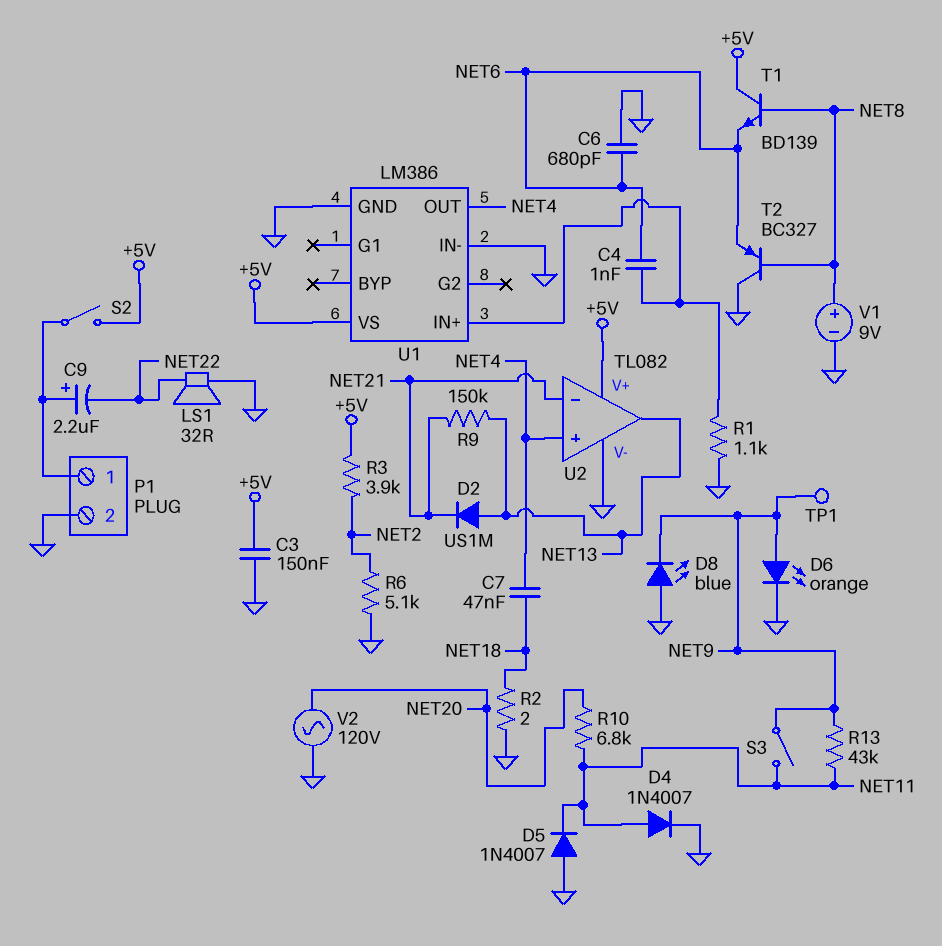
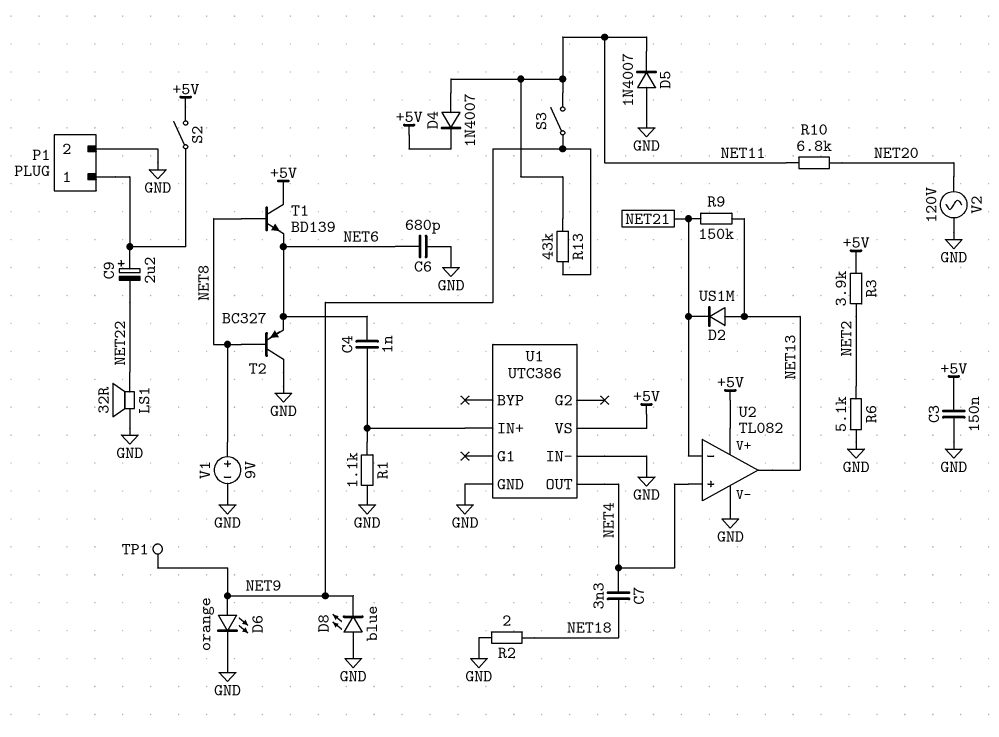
C7: 47nF (NET4, NET18) -> 3.3nF (NET4, NET18)
D4: diode 1N4007 (A NET11, K GND) -> diode 1N4007 (A NET11, K +5V)
U1: LM386 -> UTC386

